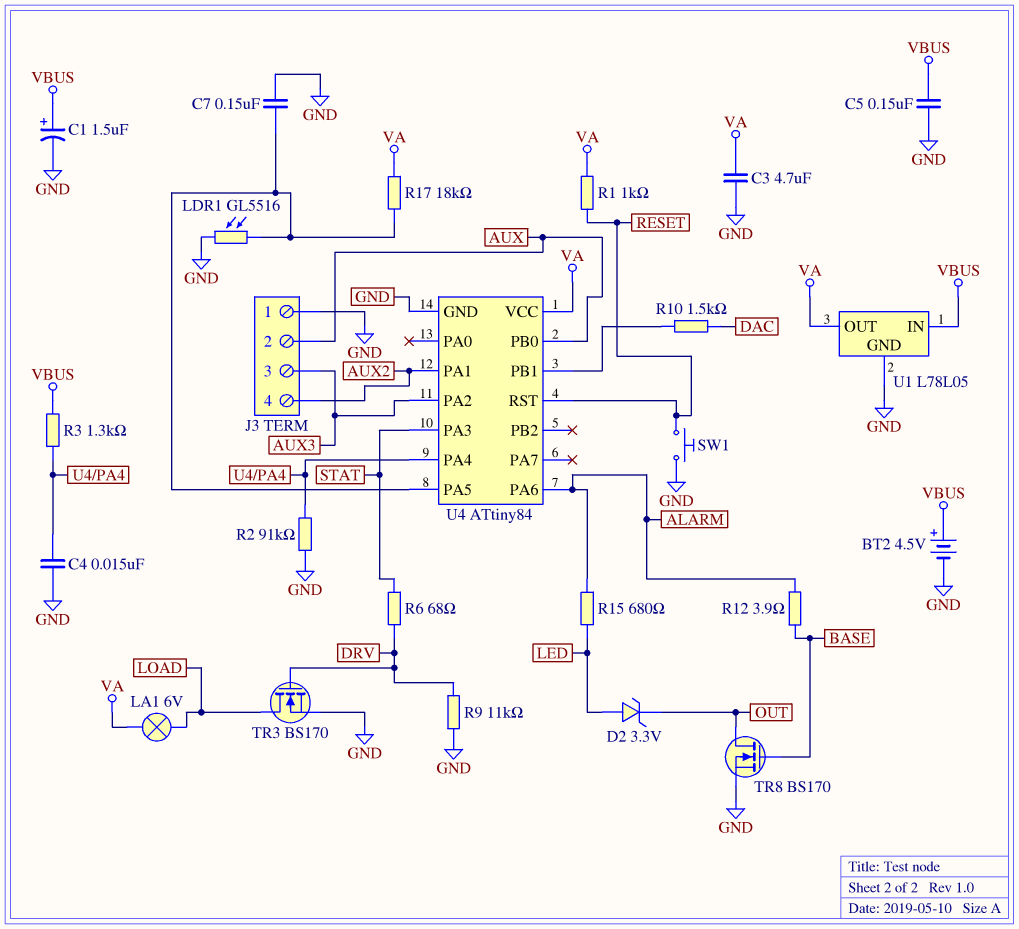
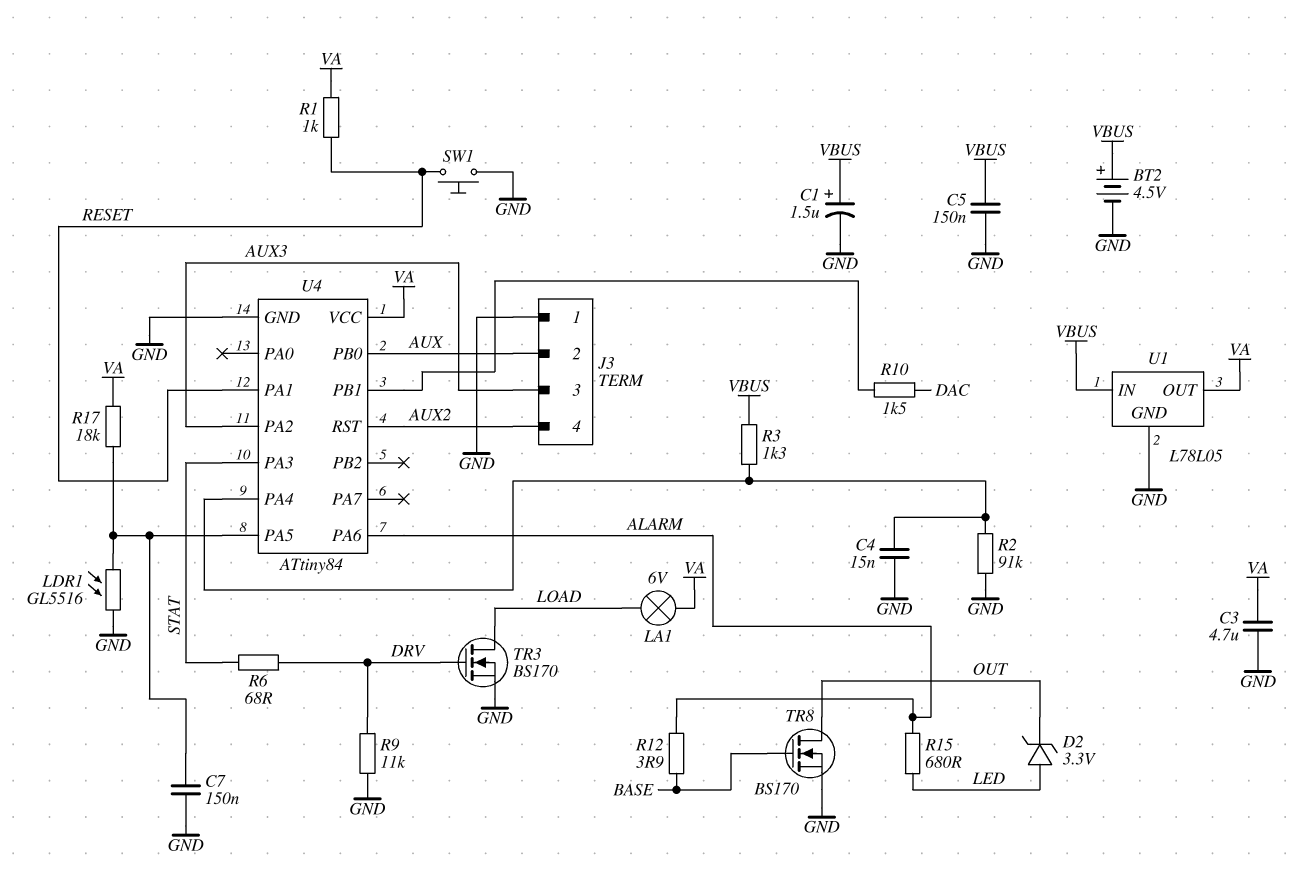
U4 pin PA1: AUX2 -> RESET
U4 pin RST: RESET -> AUX2

